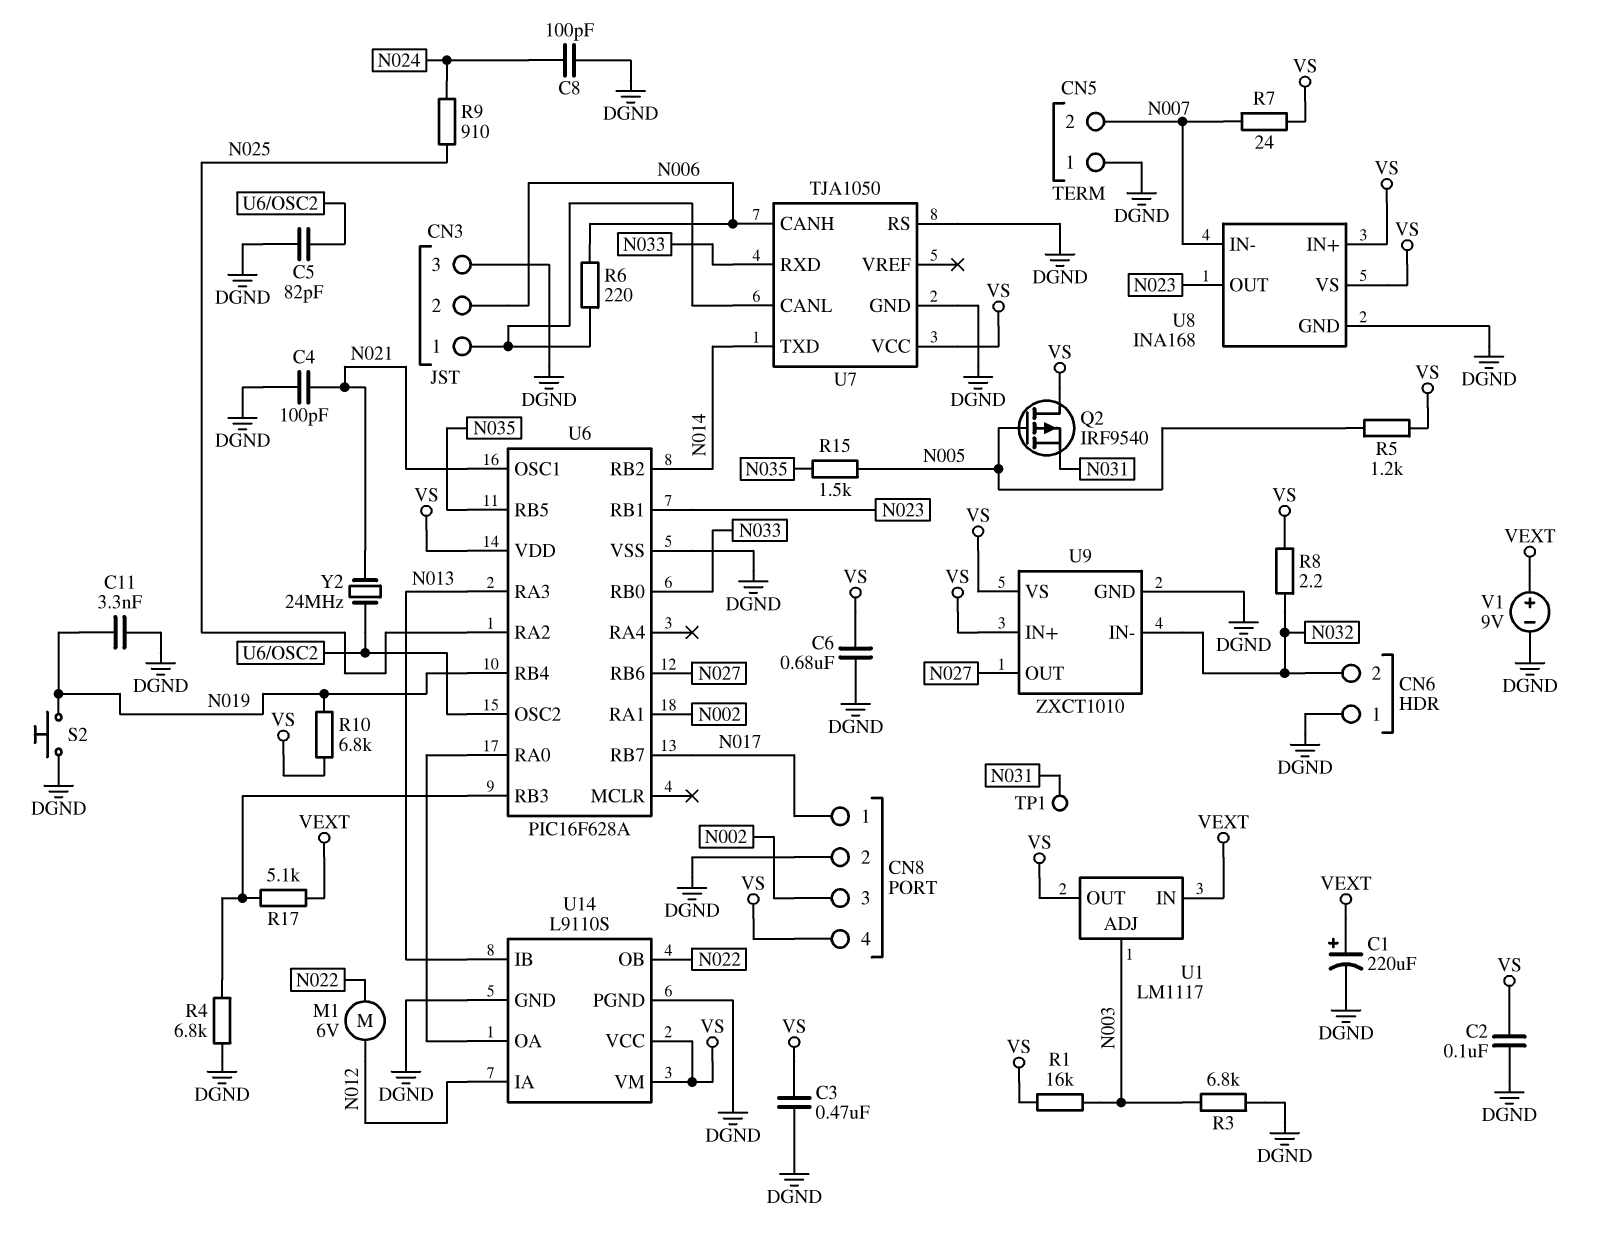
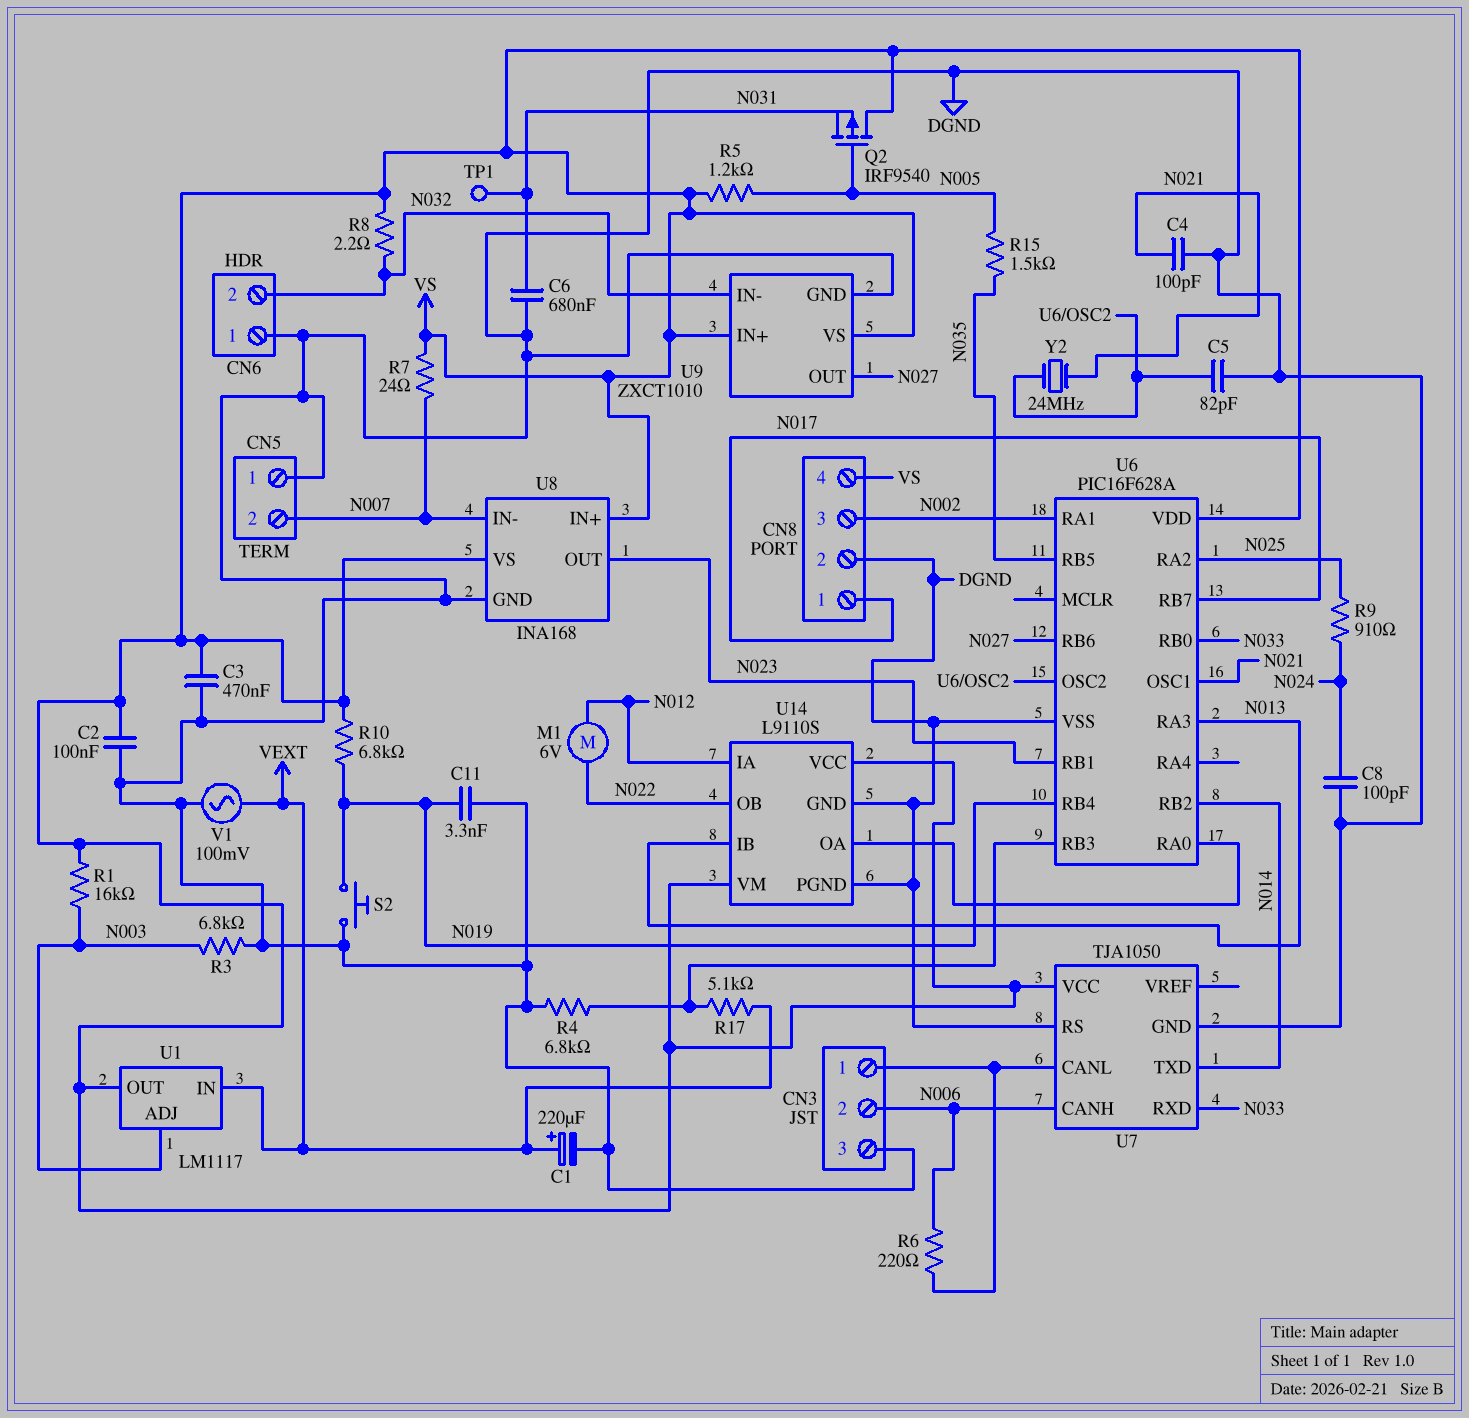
C6: 680nF (DGND, VS) -> 680nF (DGND, N031)
V1: 9V (plus VEXT, minus DGND) -> AC 100mV (DGND, VEXT)

